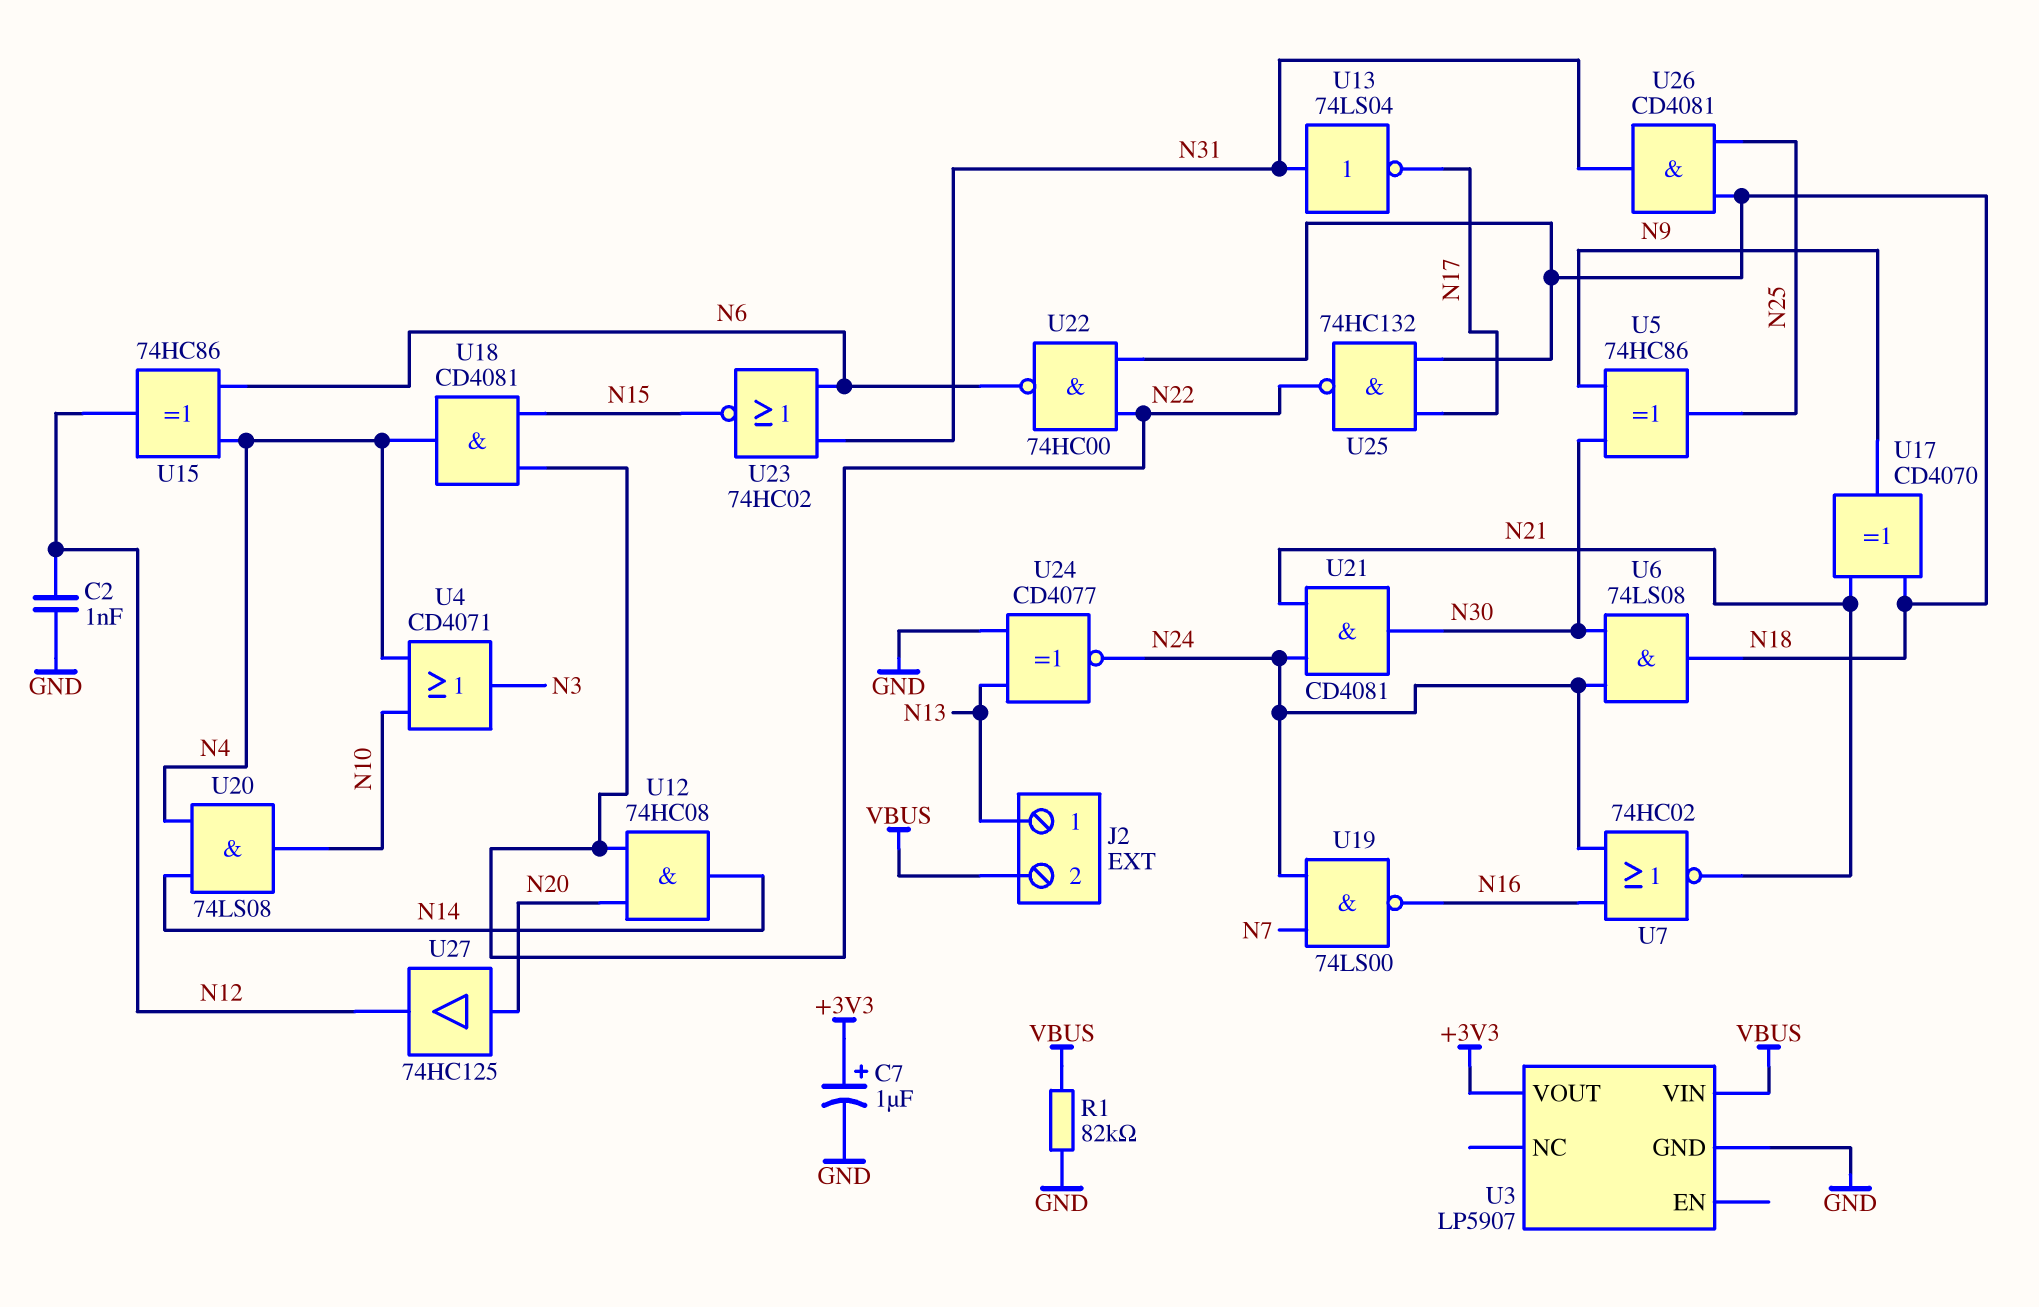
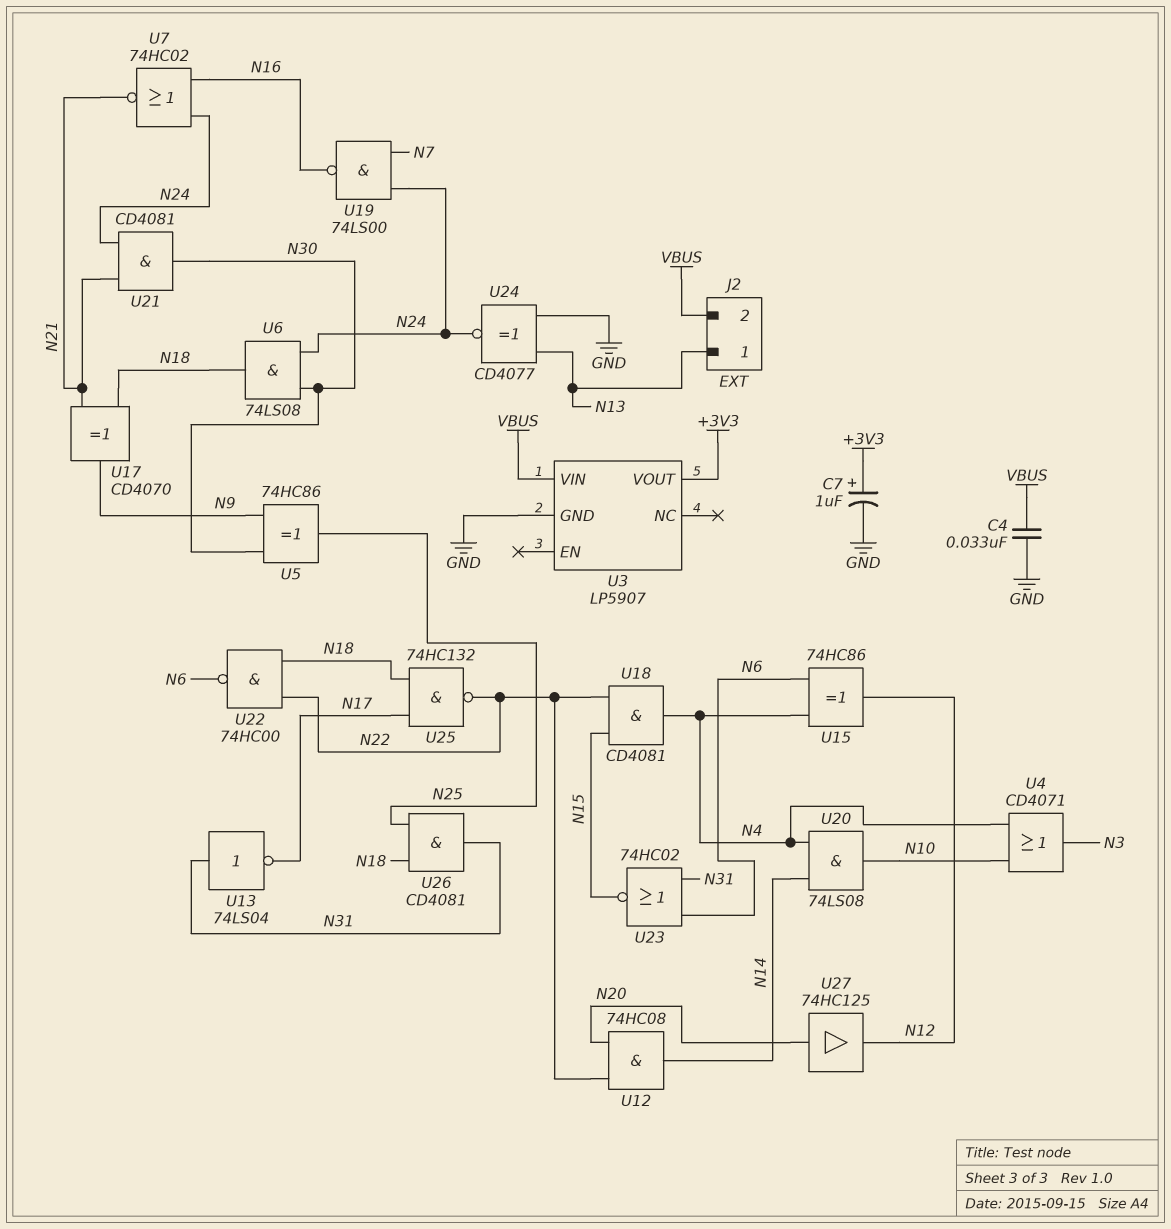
C2: 1nF (GND, N12) -> none
C4: none -> 33nF (GND, VBUS)
R1: 82k (GND, VBUS) -> none

